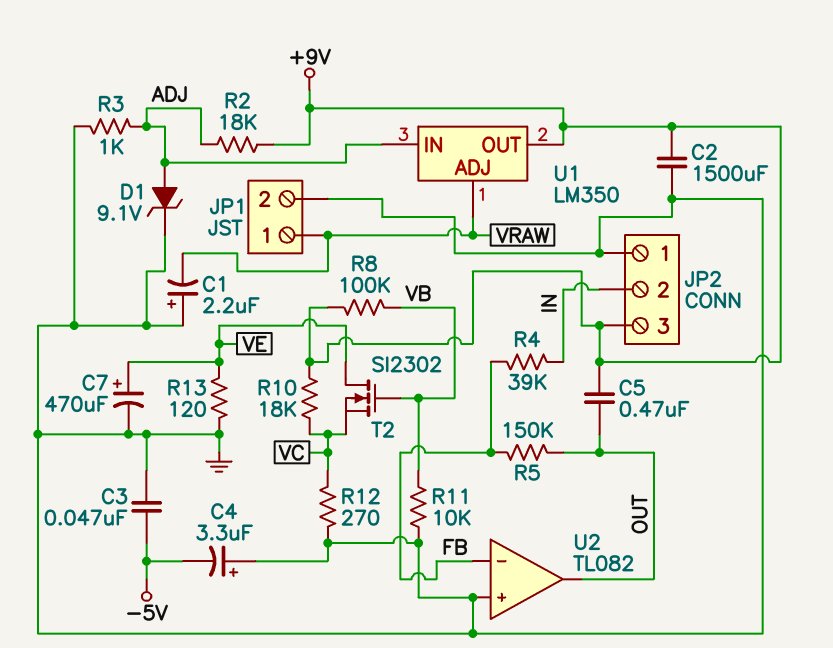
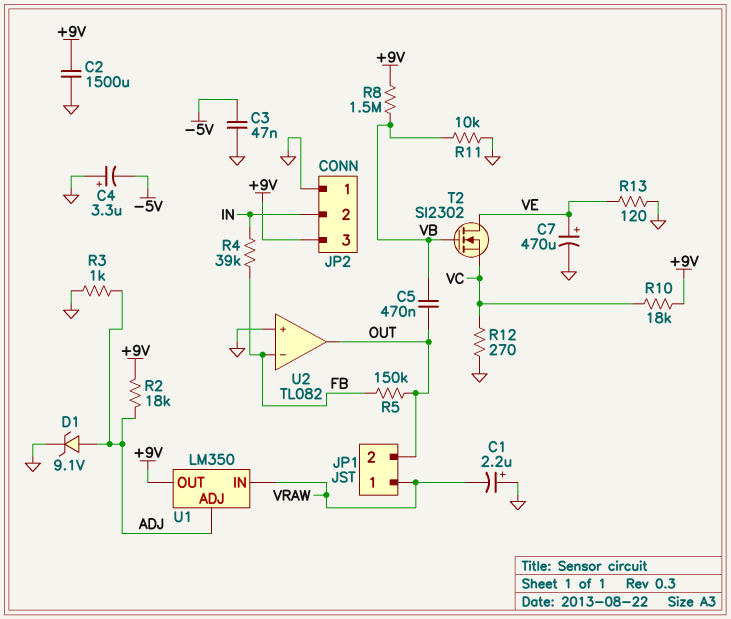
C5: 470nF (+9V, OUT) -> 470nF (OUT, VB)
JP1 pin 2: GND -> OUT
R8: 100k (+9V, VB) -> 1.5M (+9V, VB)
U1 pin ADJ: VRAW -> ADJ
U1 pin IN: ADJ -> VRAW

